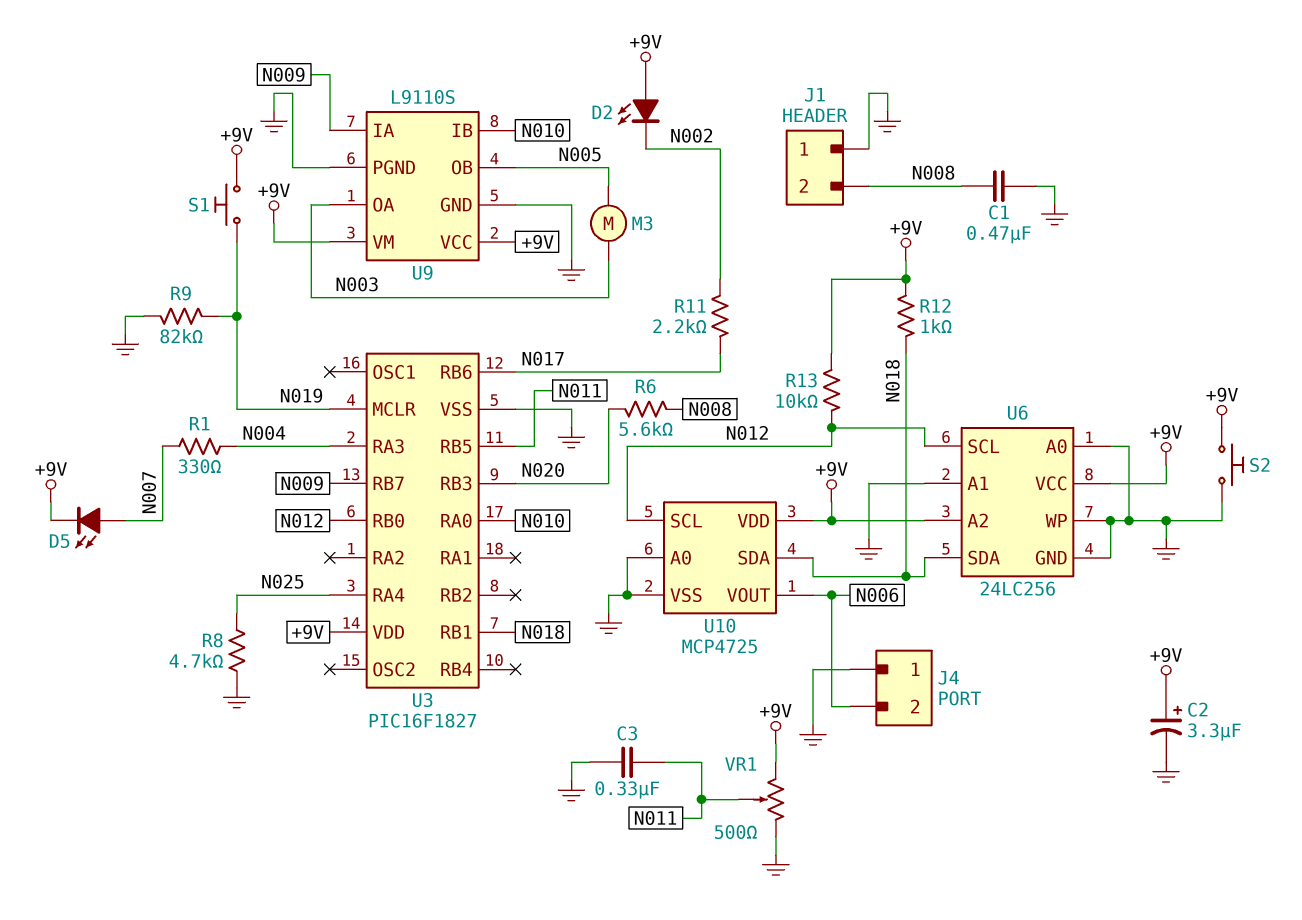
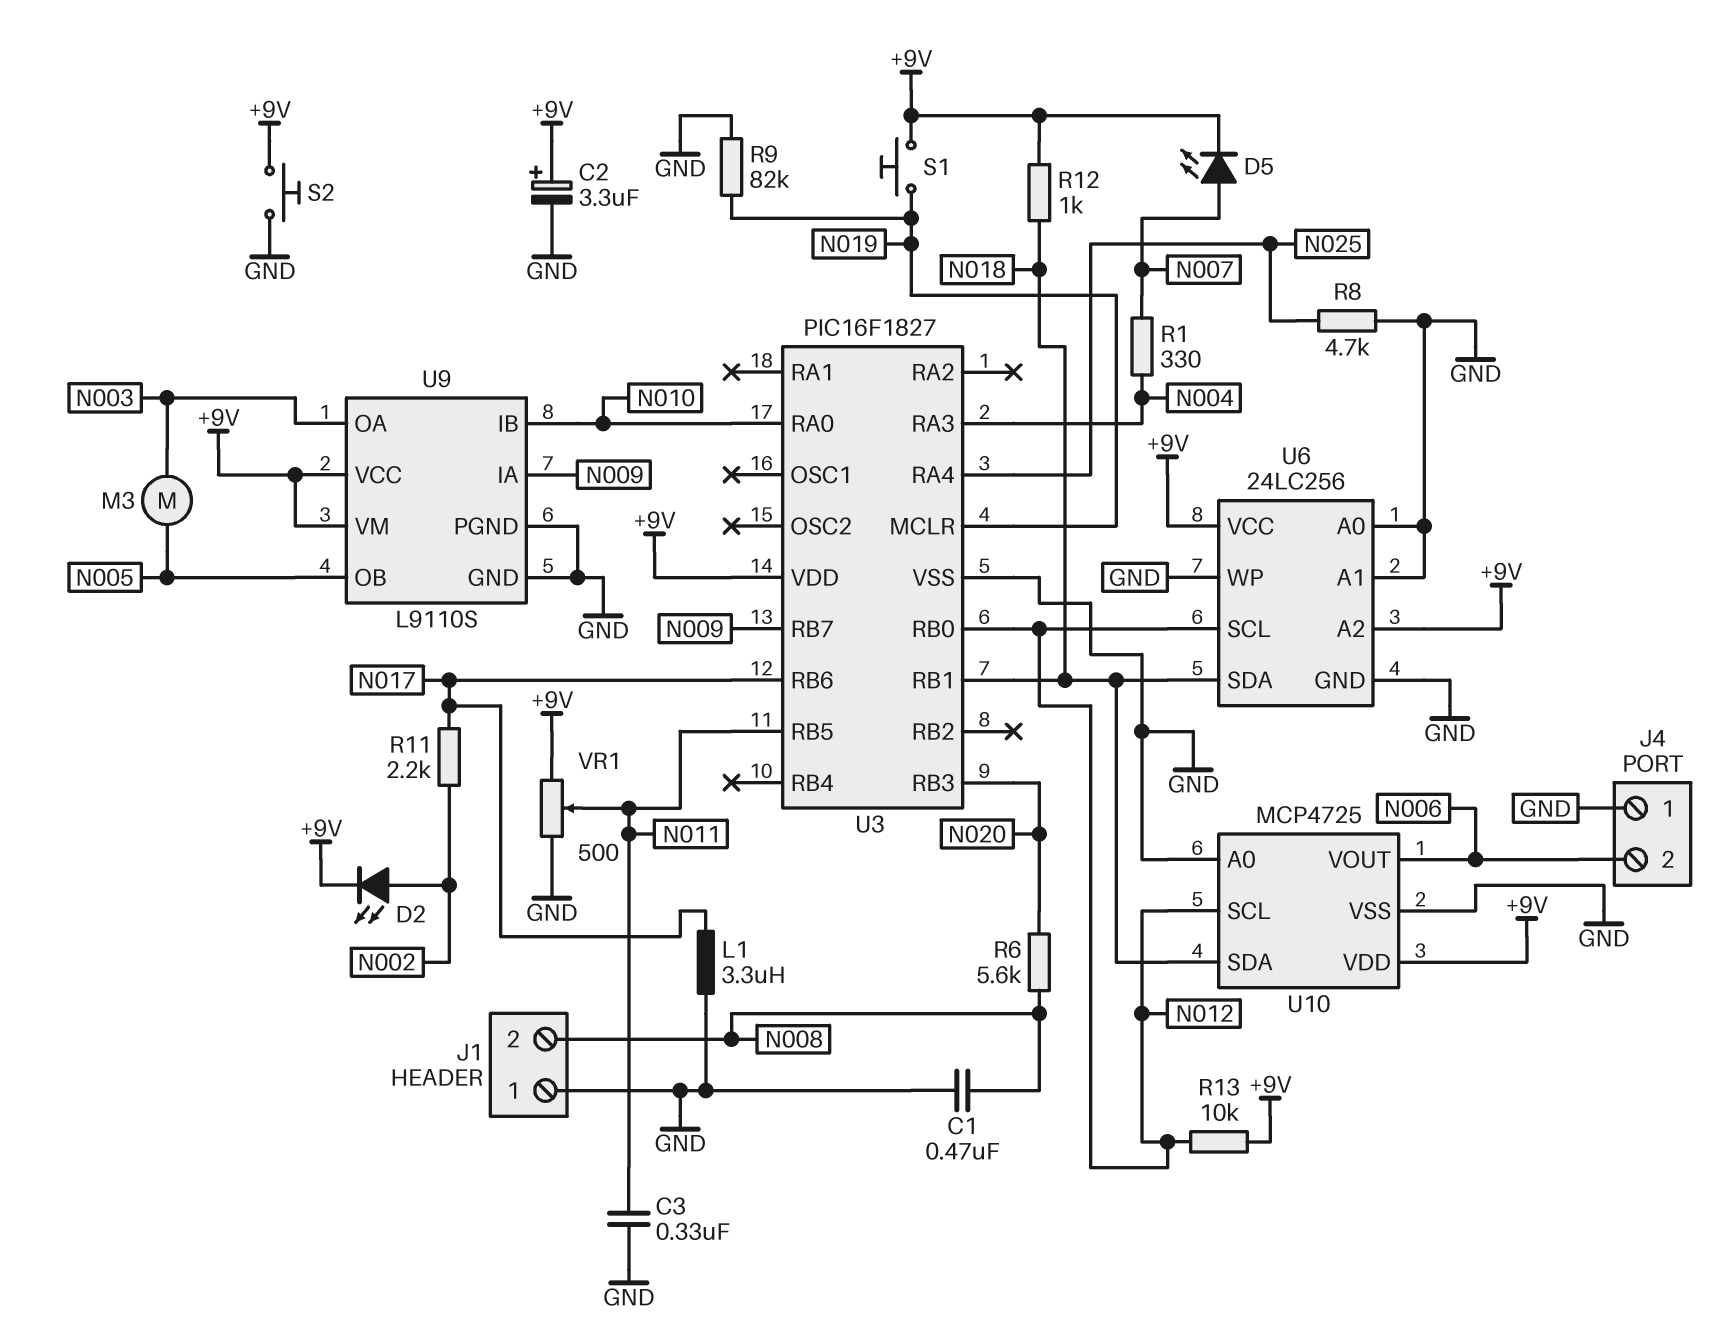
D2: LED (A +9V, K N002) -> LED (A N002, K +9V)
L1: none -> 3.3uH (GND, N017)

